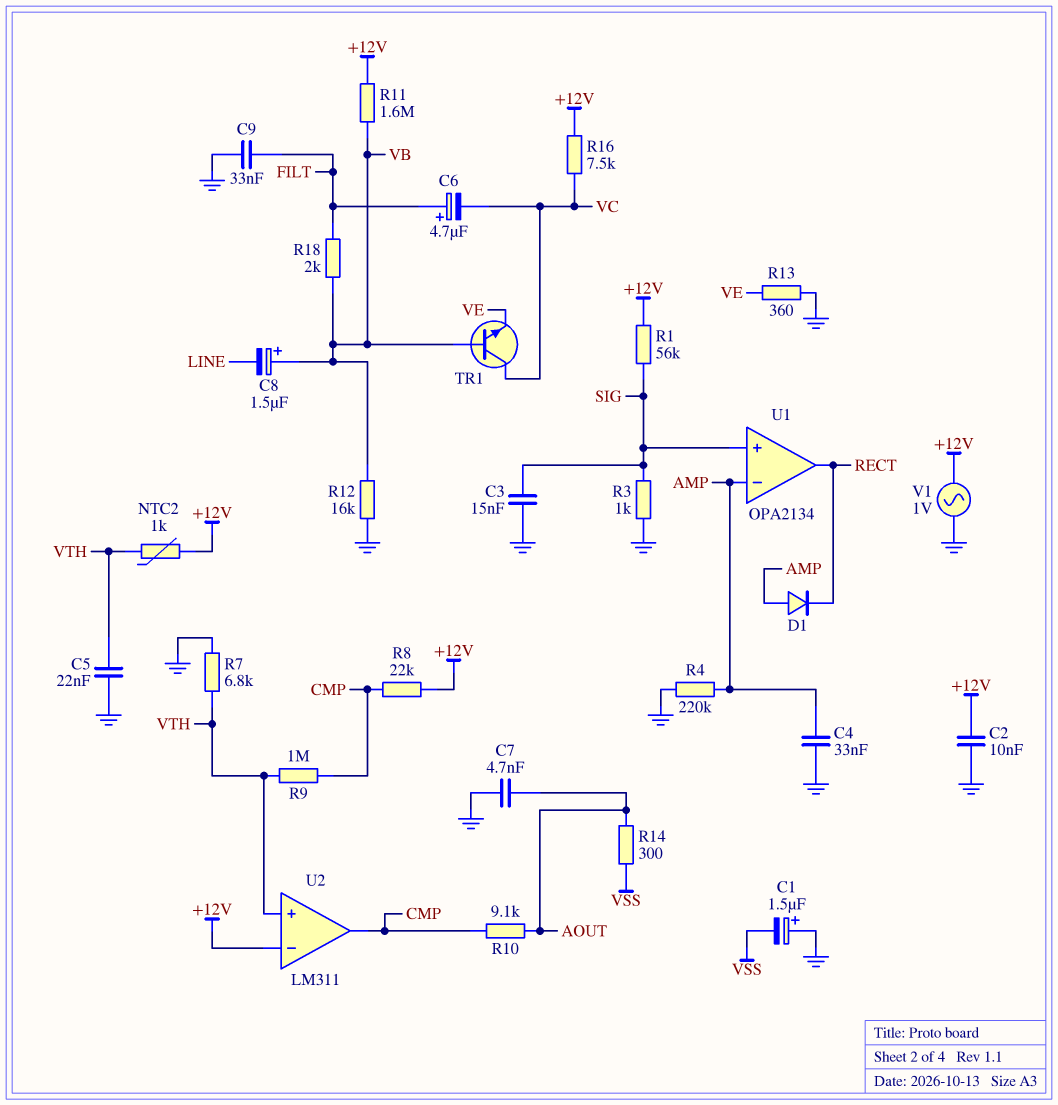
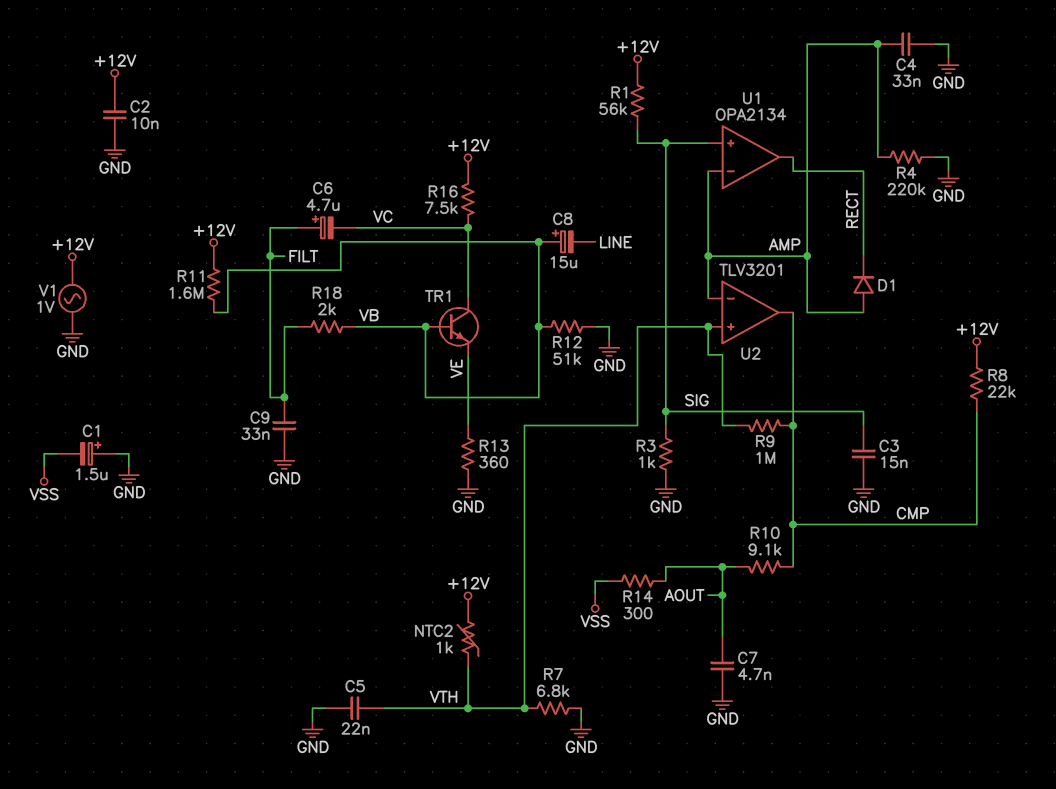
C8: 1.5uF (plus VB, minus LINE) -> 15uF (plus VB, minus LINE)
R12: 16k (GND, VB) -> 51k (GND, VB)
U2: LM311 -> TLV3201
U2 pin in-: +12V -> AMP

